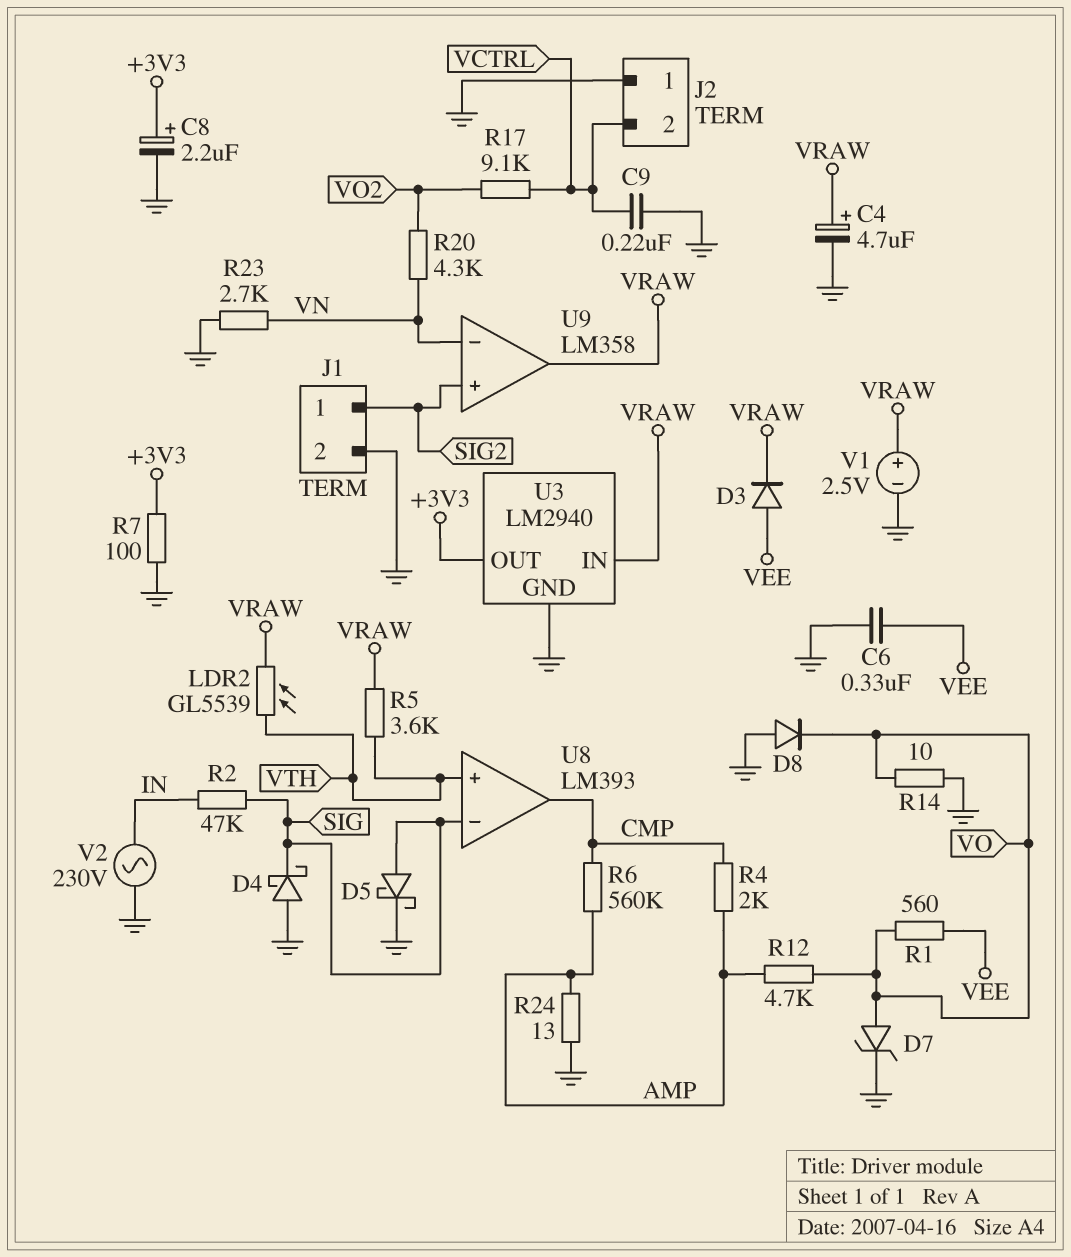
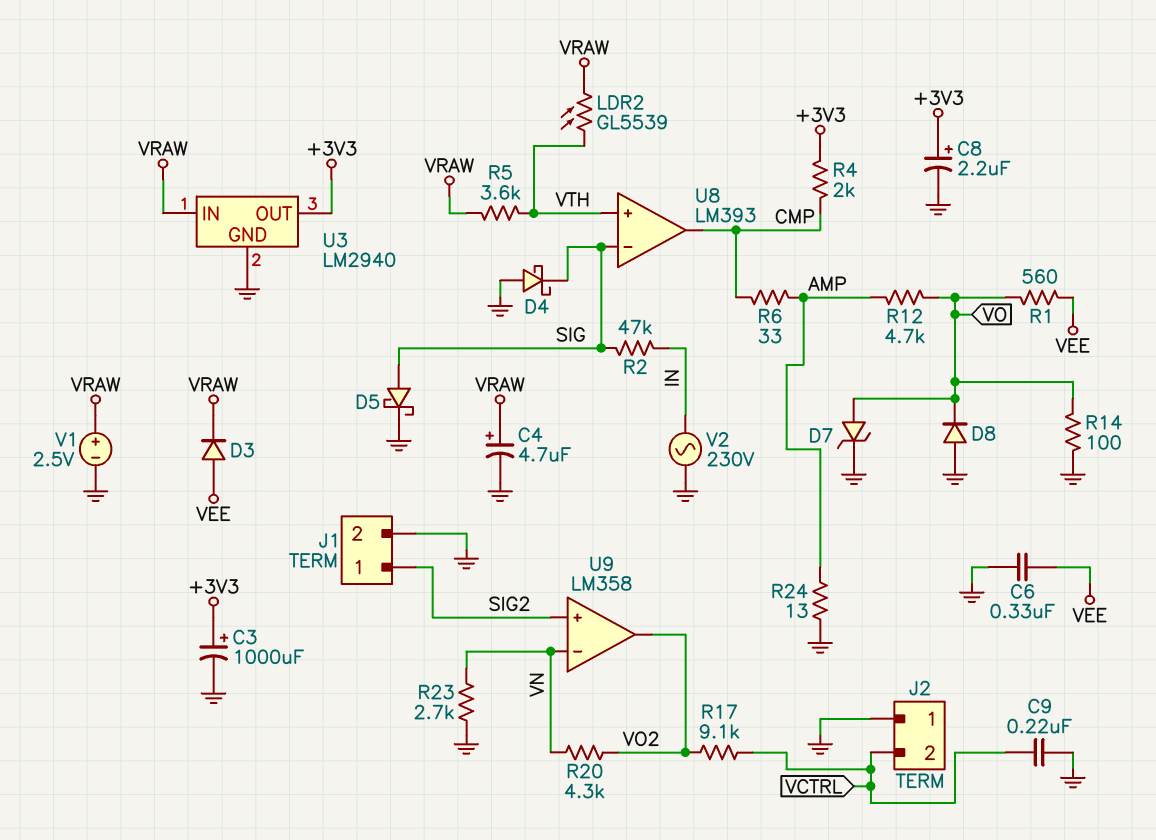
C3: none -> 1000uF (plus +3V3, minus GND)
R4: 2k (AMP, CMP) -> 2k (+3V3, CMP)
R6: 560k (AMP, CMP) -> 33 (AMP, CMP)
R7: 100 (+3V3, GND) -> none
R14: 10 (GND, VO) -> 100 (GND, VO)
U9 pin out: VRAW -> VO2

